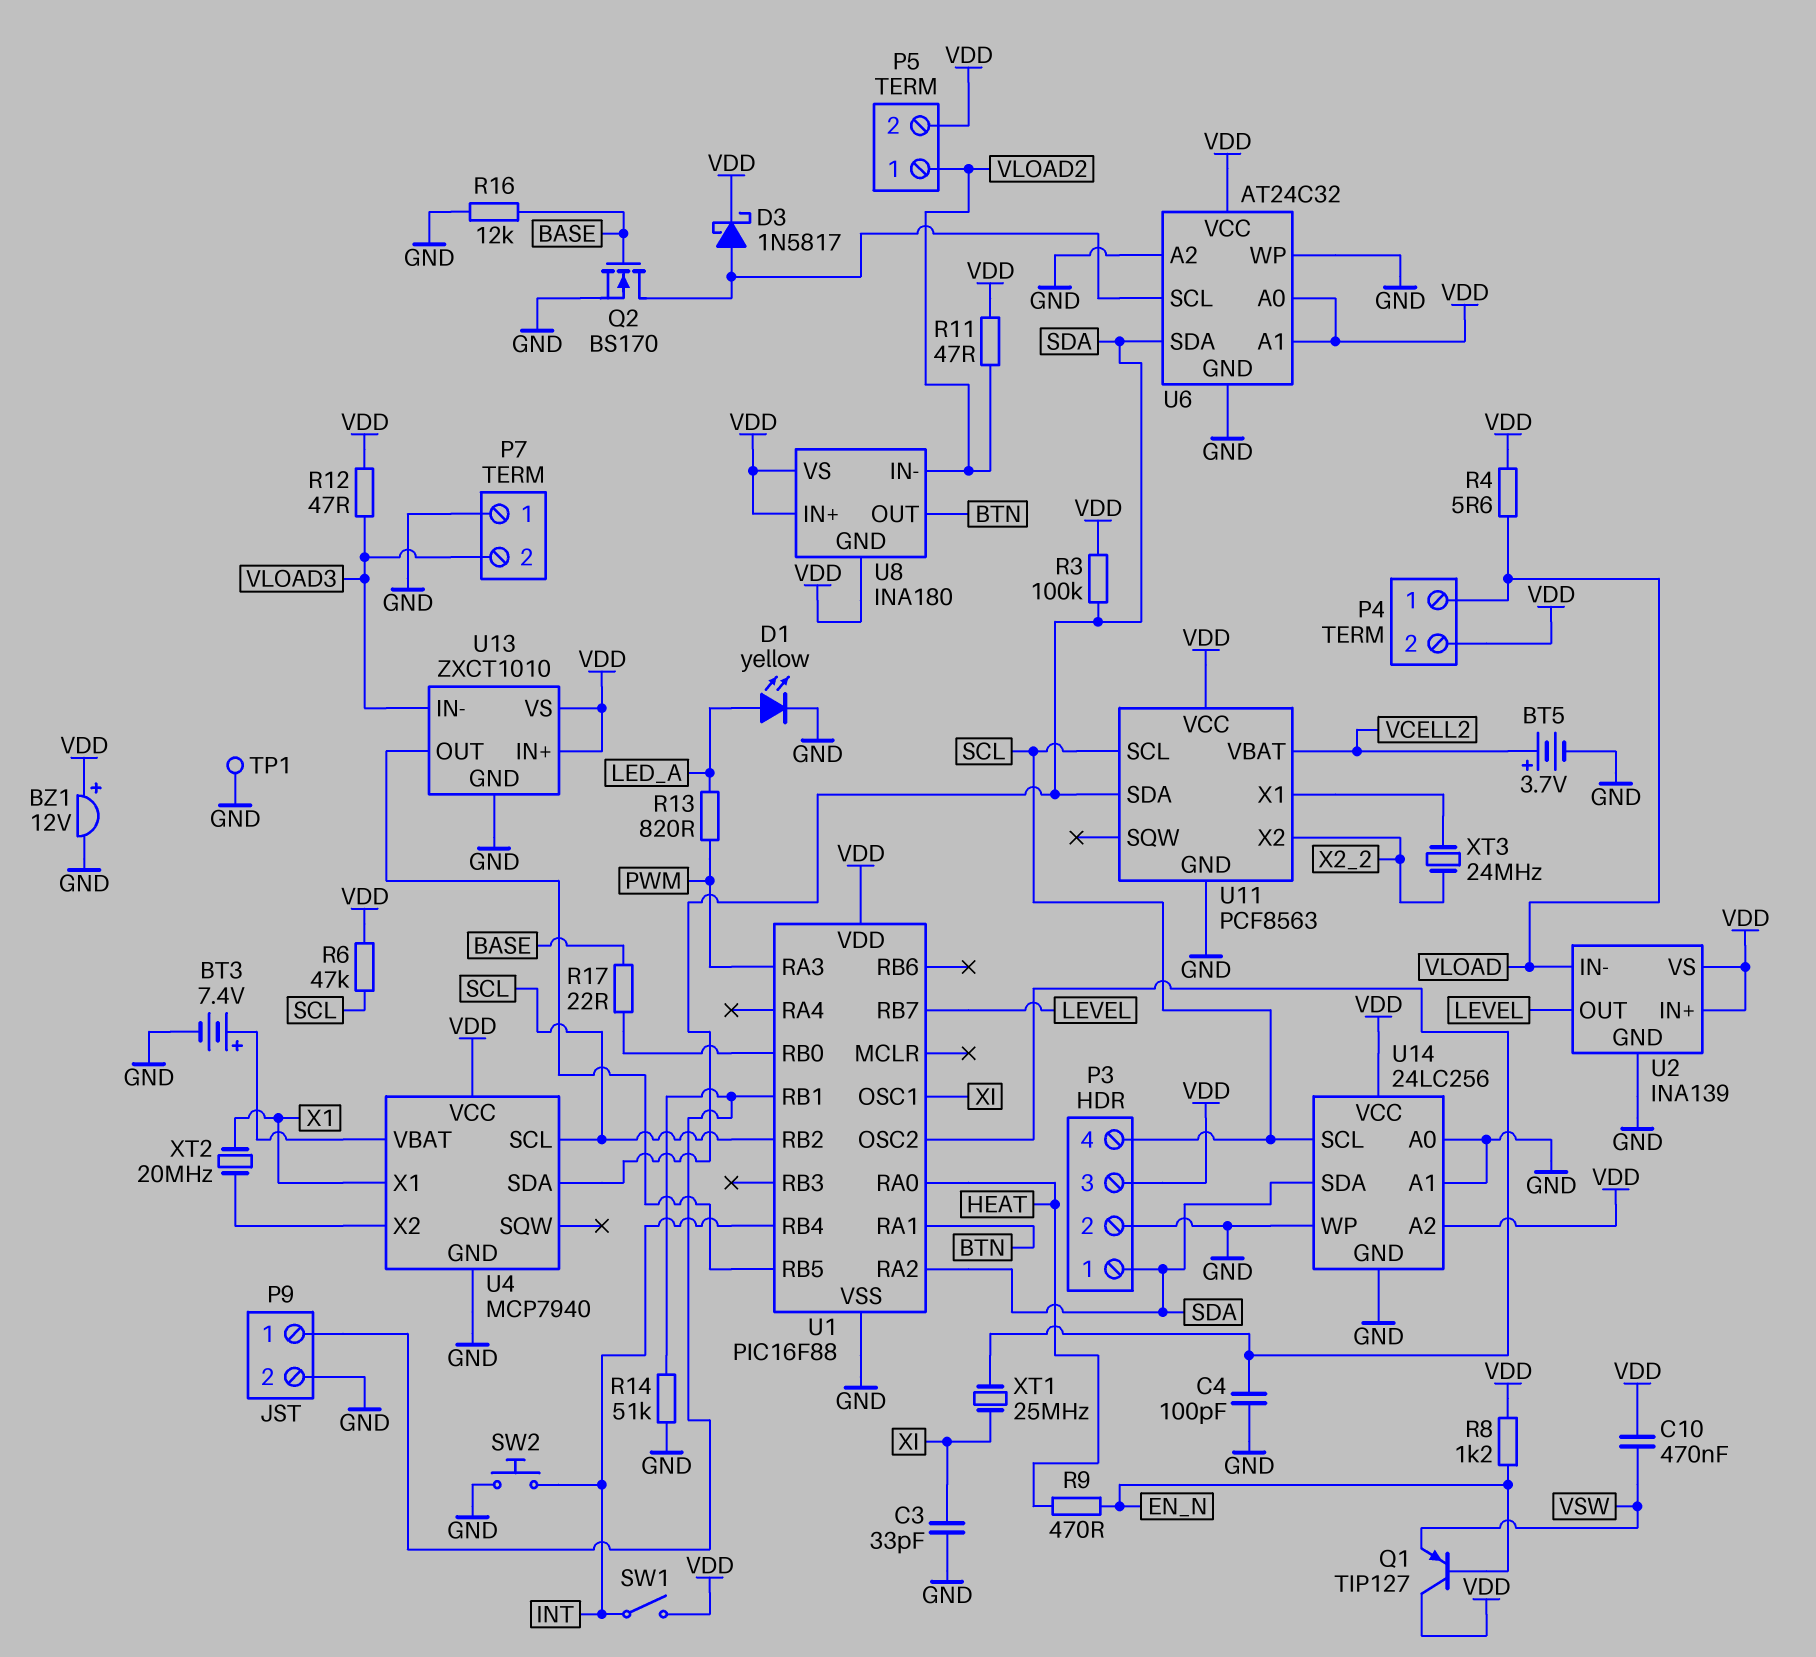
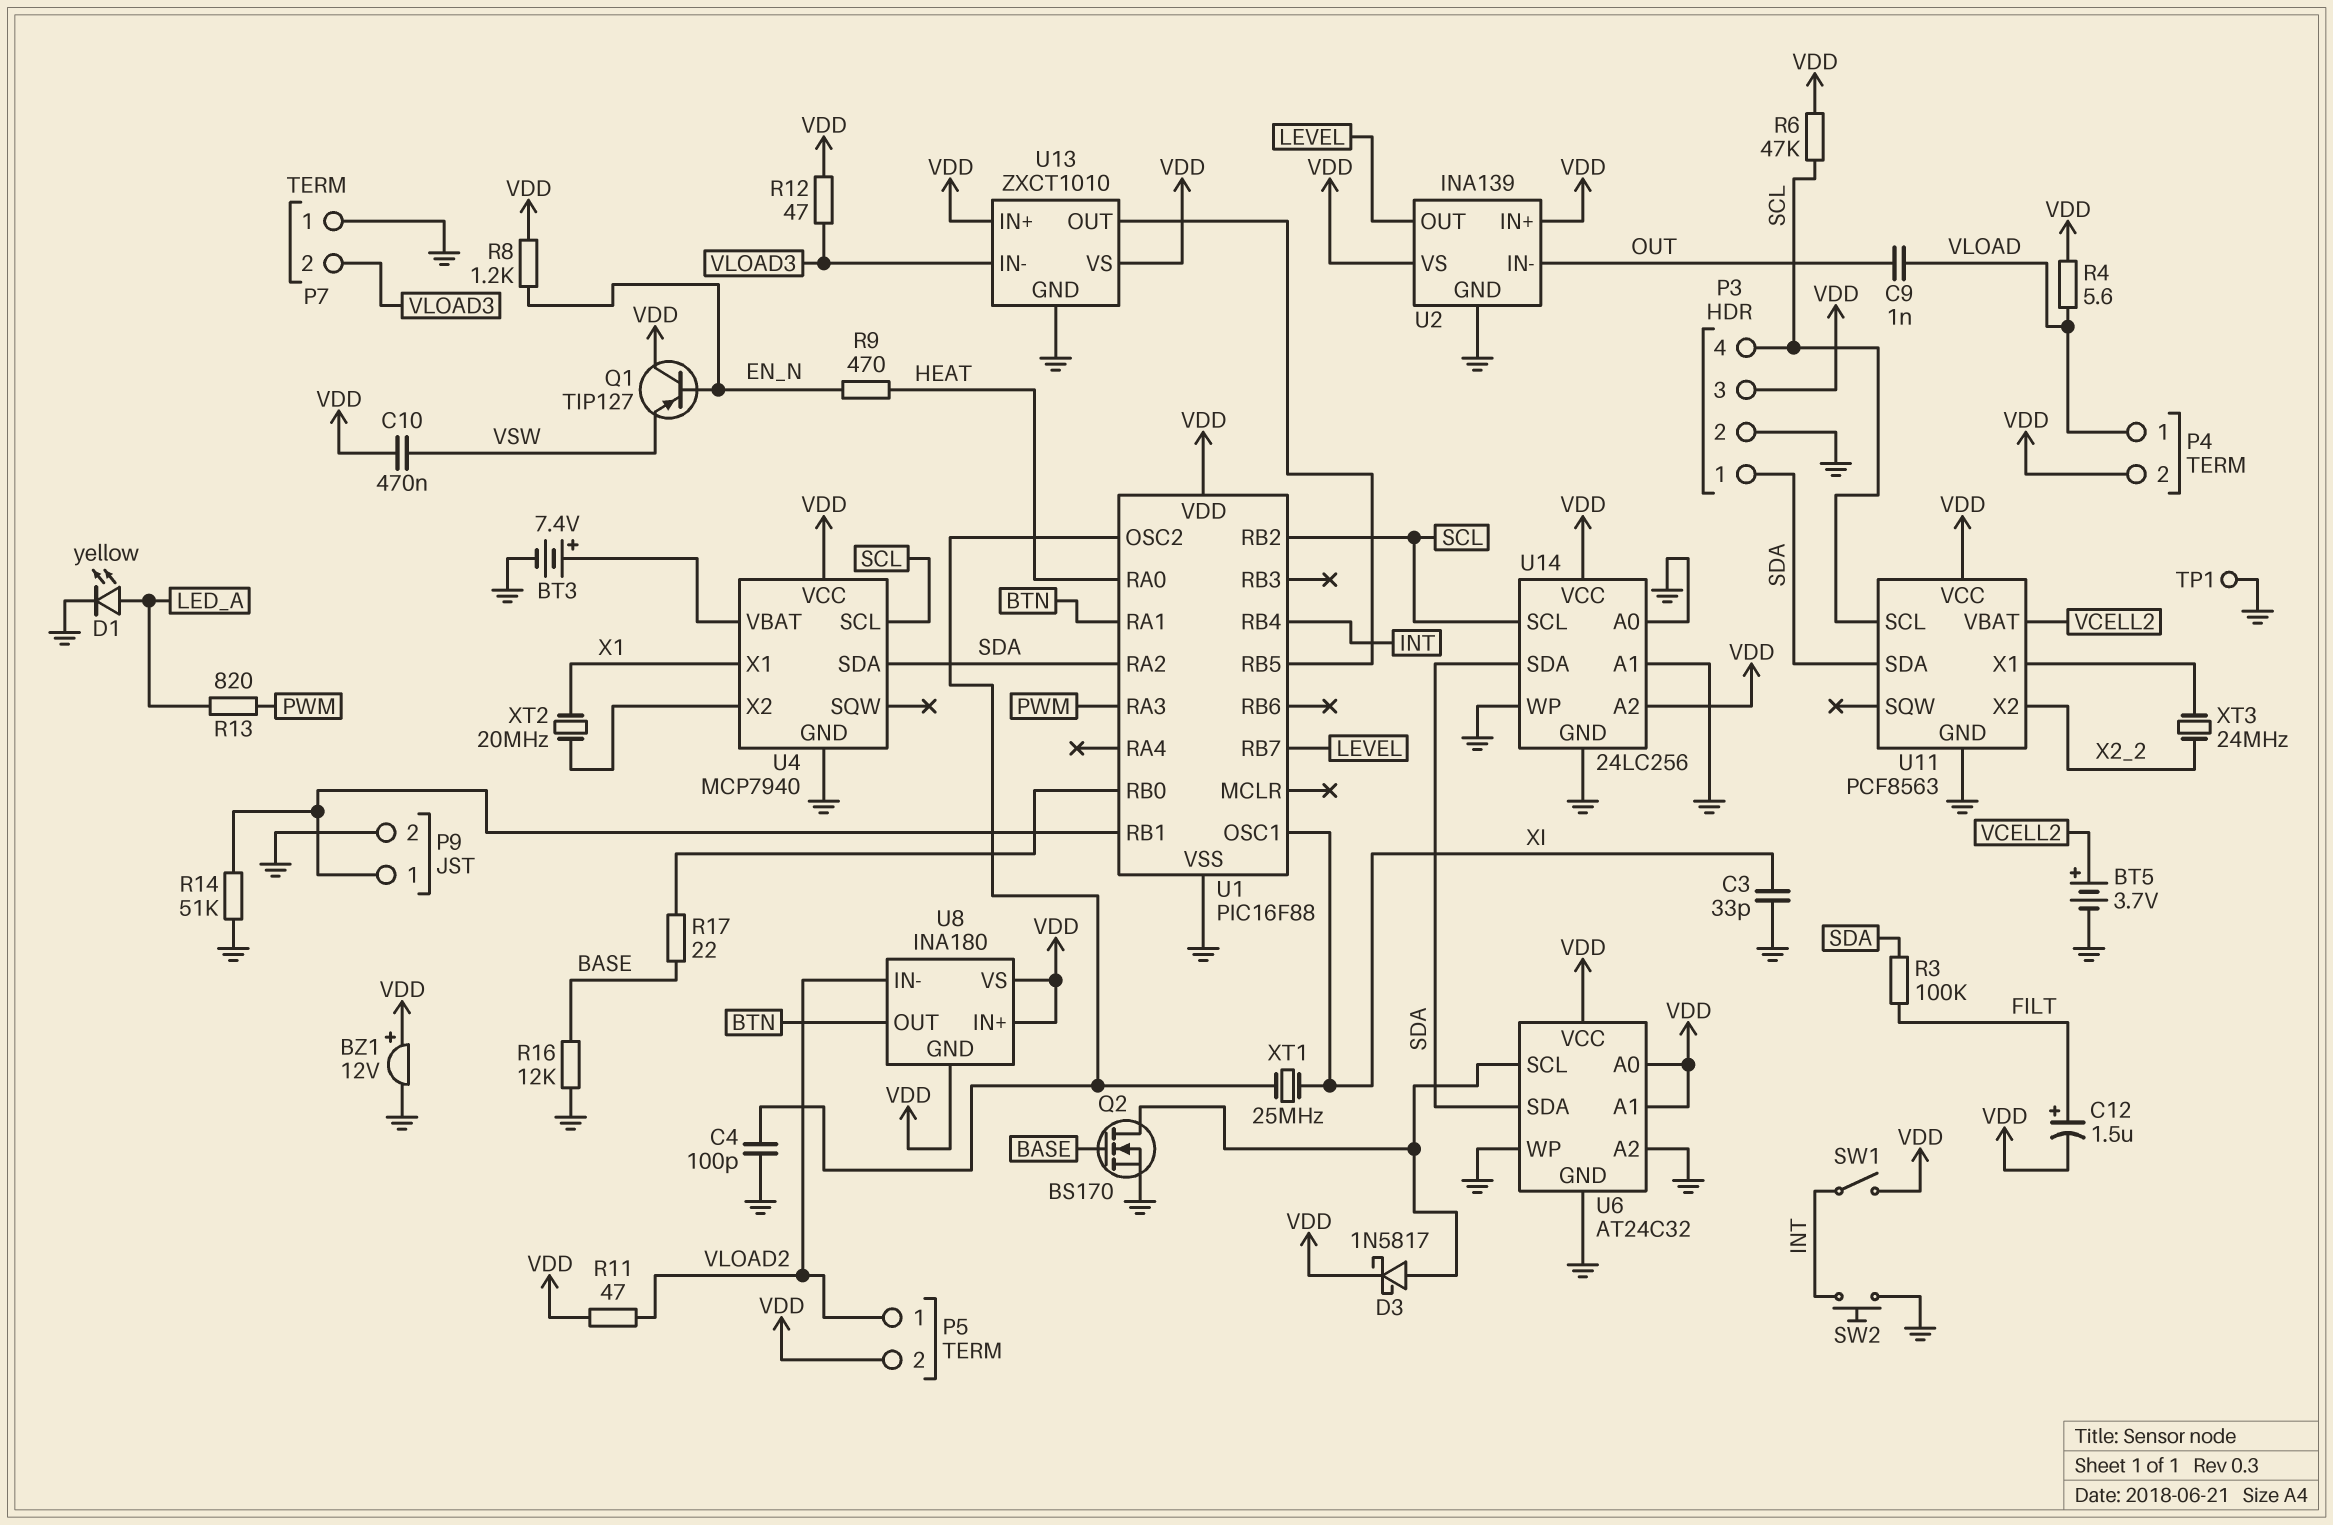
C9: none -> 1nF (OUT, VLOAD)
C12: none -> 1.5uF (plus FILT, minus VDD)
R3: 100k (SDA, VDD) -> 100k (FILT, SDA)
U2 pin IN-: VLOAD -> OUT

